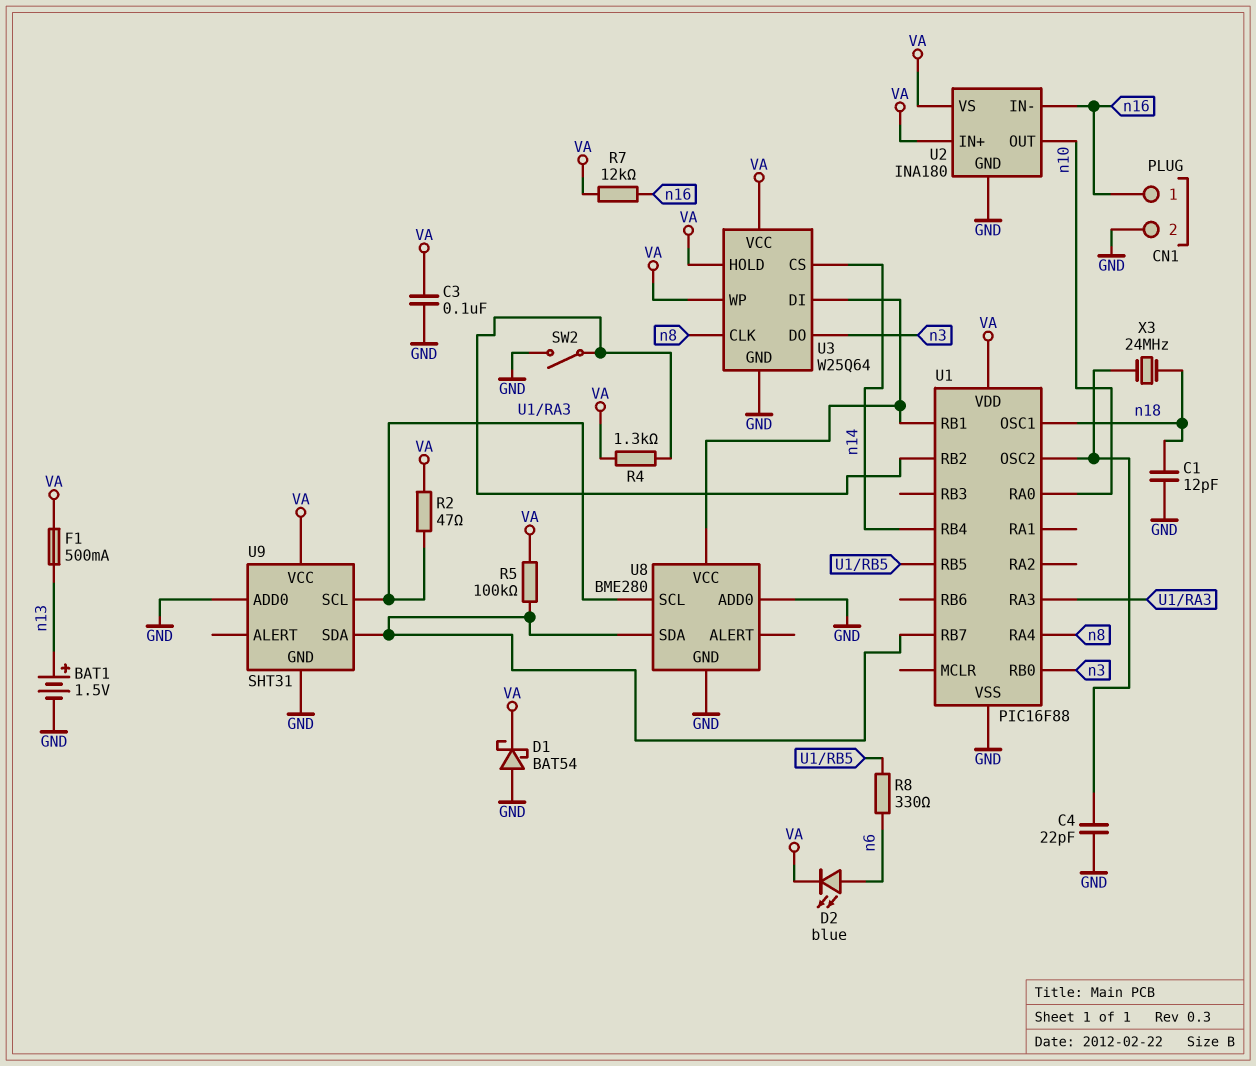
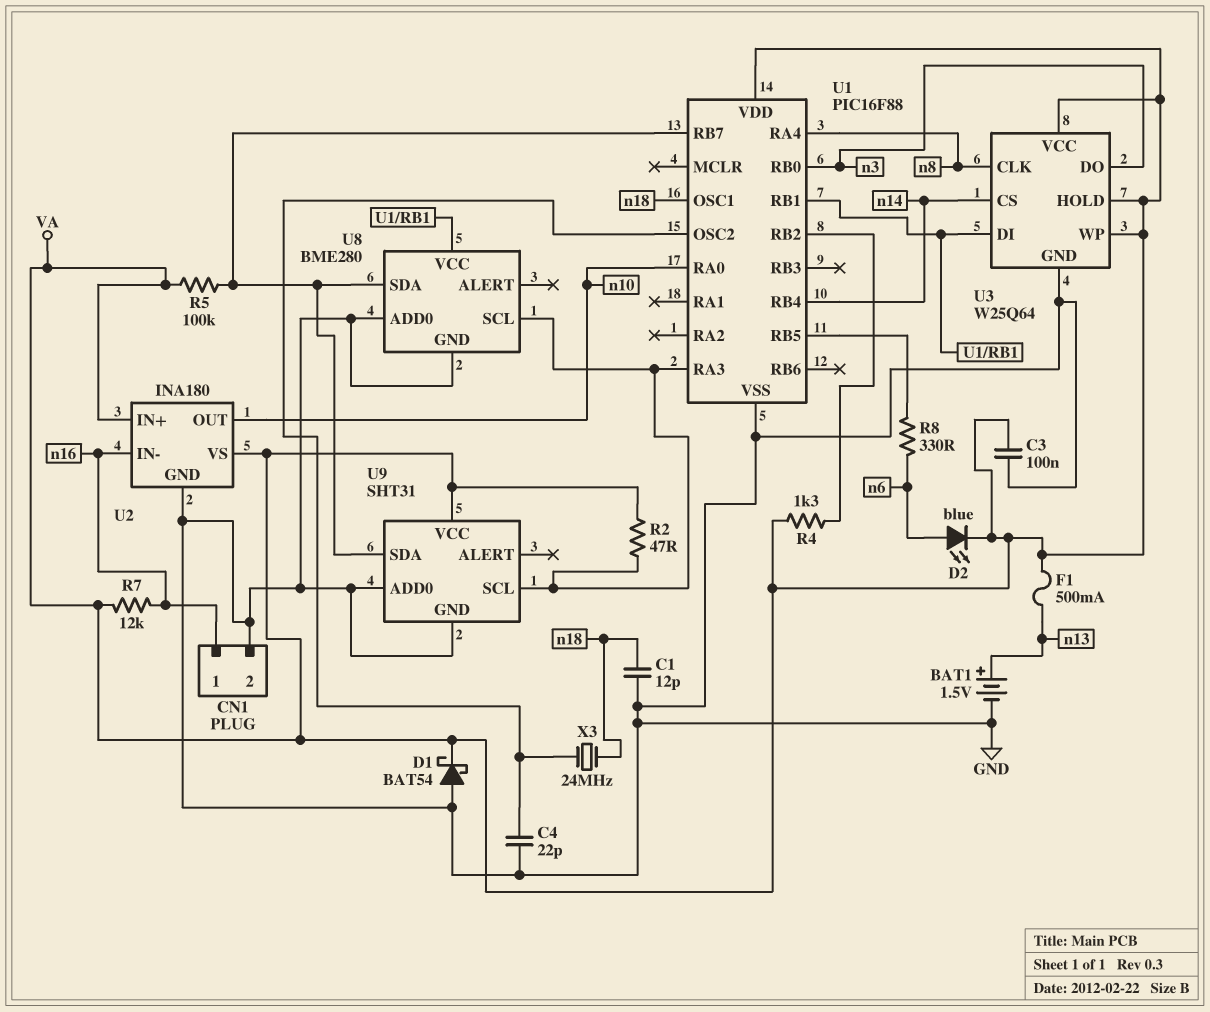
SW2: switch (GND, U1/RB2) -> none

